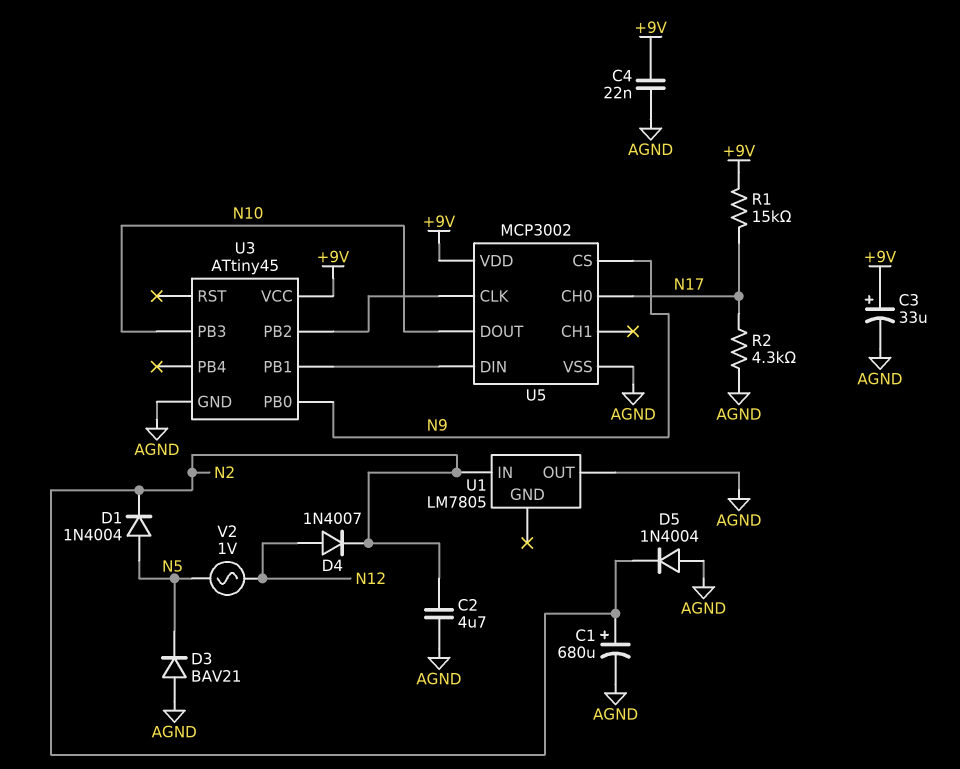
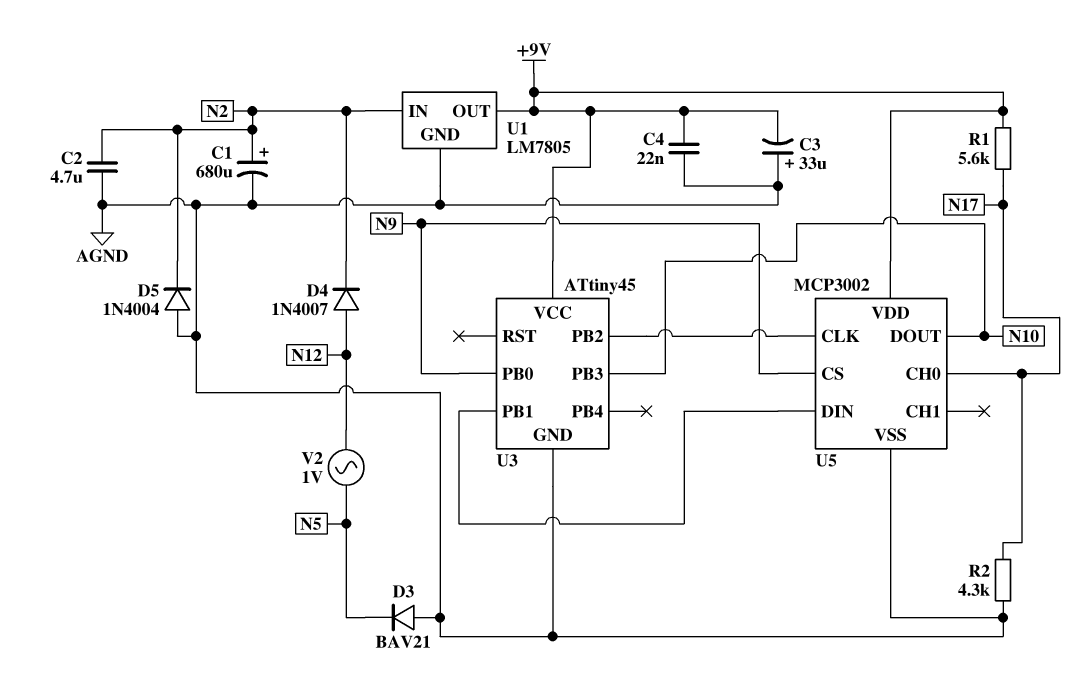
C3: 33uF (plus +9V, minus AGND) -> 33uF (plus AGND, minus +9V)
D1: diode 1N4004 (A N5, K N2) -> none
R1: 15k (+9V, N17) -> 5.6k (+9V, N17)
U1 pin GND: none -> AGND
U1 pin OUT: AGND -> +9V

